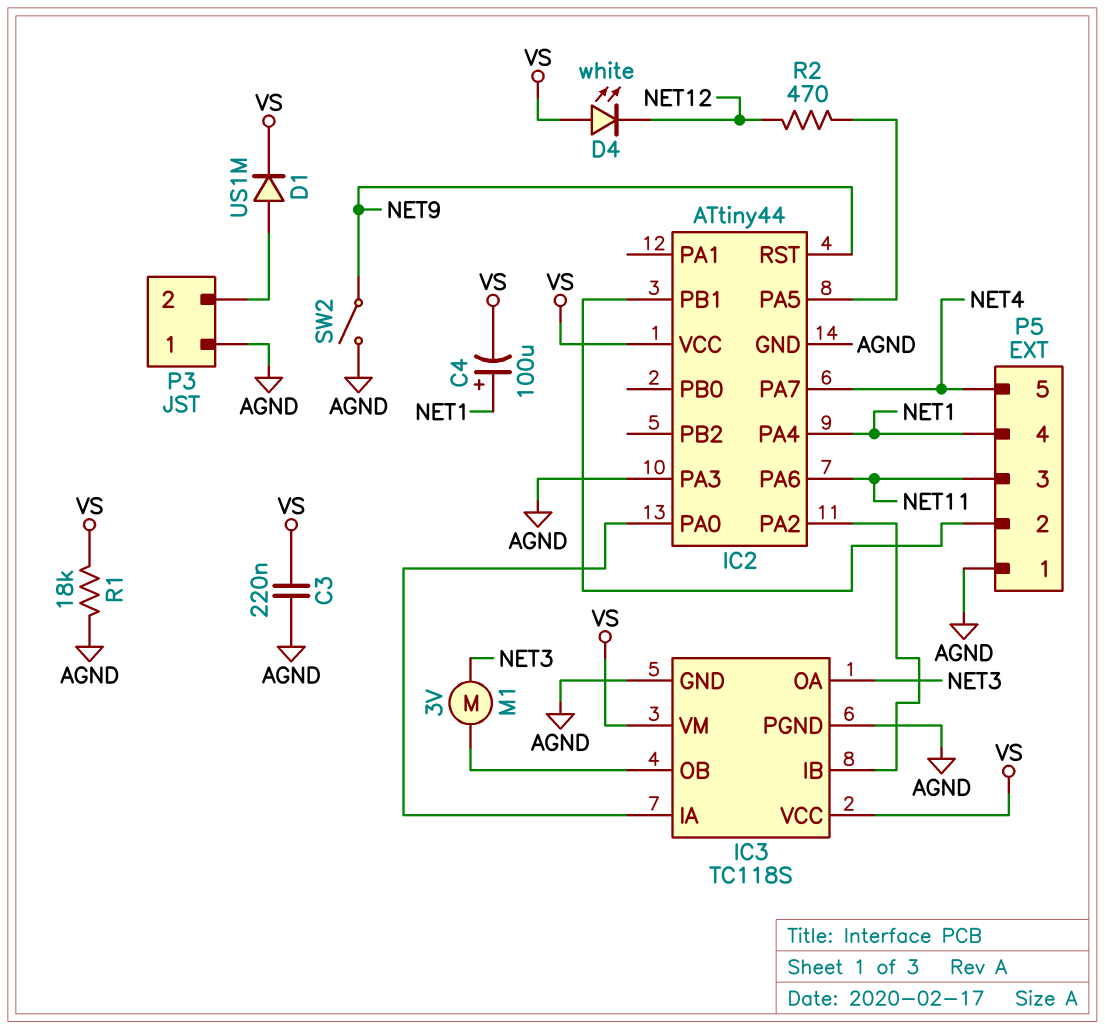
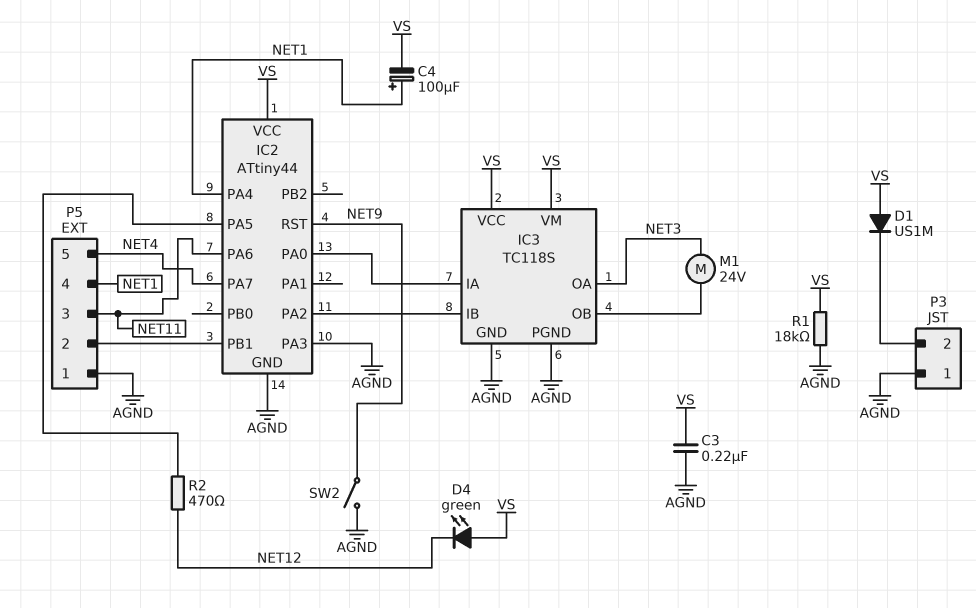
D1: diode US1M (A P3/2, K VS) -> diode US1M (A VS, K P3/2)
D4: LED white (A VS, K NET12) -> LED green (A VS, K NET12)
M1: motor 3V (IC3/OB, NET3) -> motor 24V (IC3/OB, NET3)

